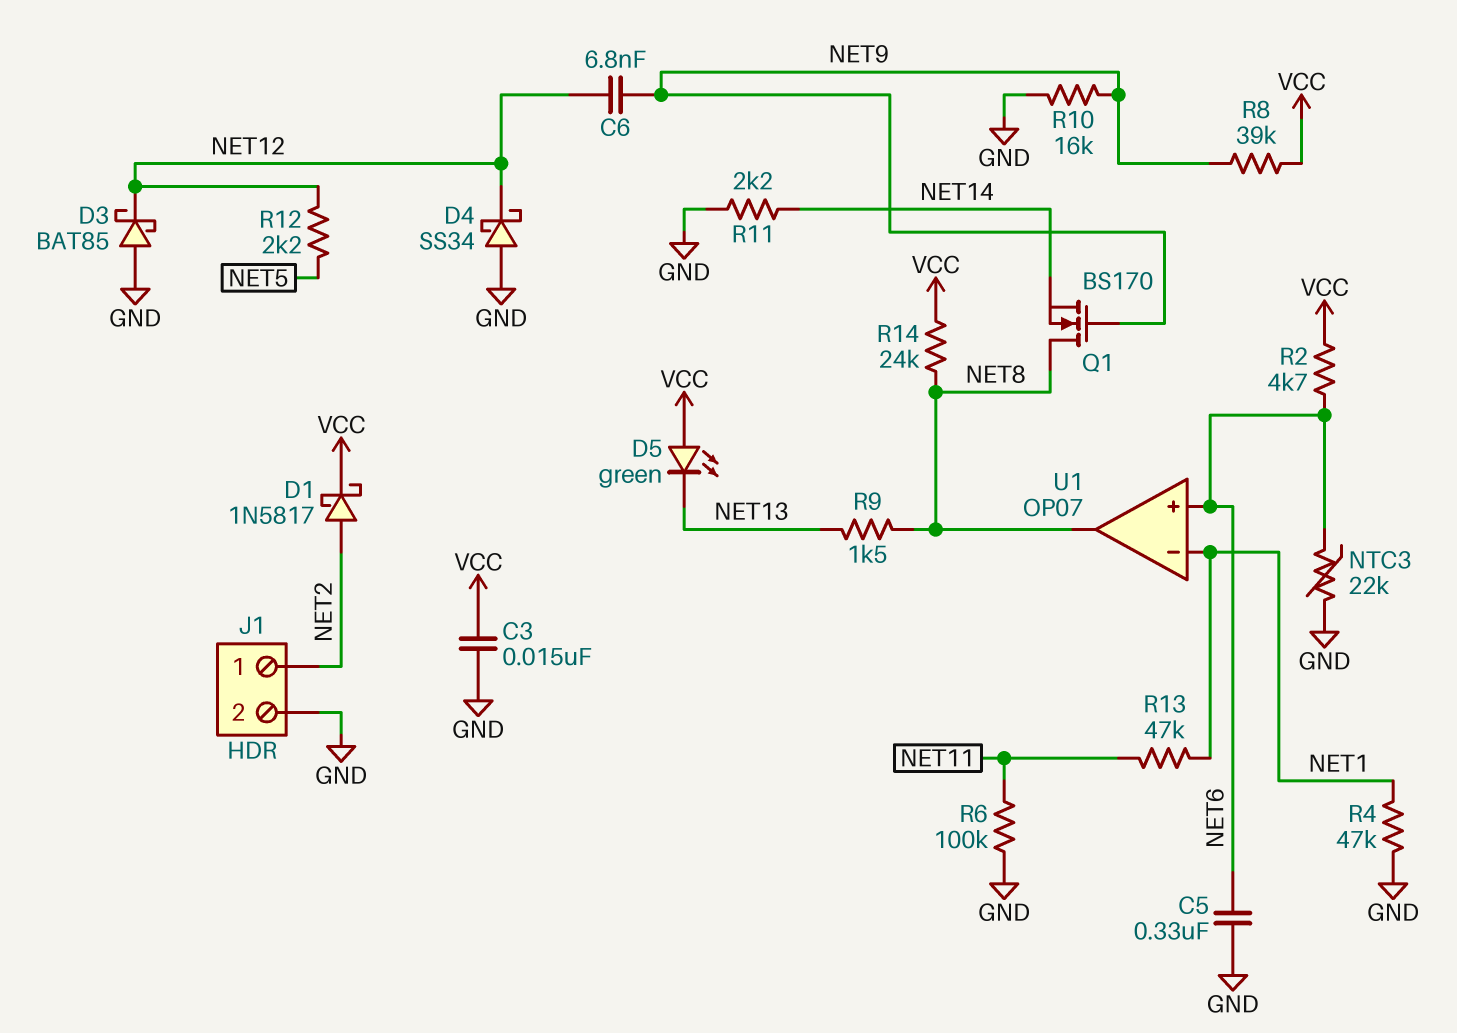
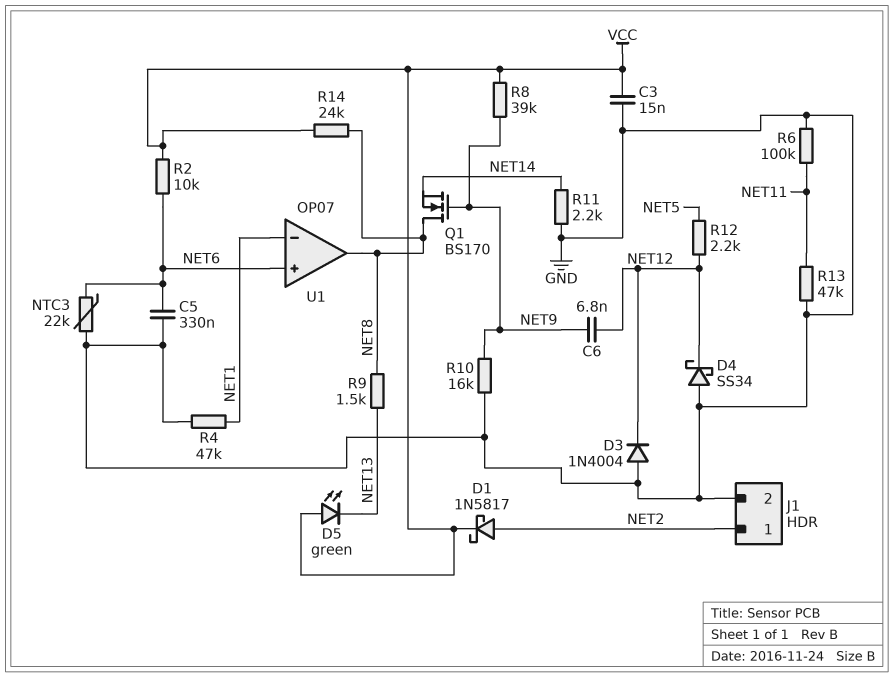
D3: schottky BAT85 (A GND, K NET12) -> diode 1N4004 (A GND, K NET12)
R2: 4.7k (NET6, VCC) -> 10k (NET6, VCC)
R13: 47k (NET1, NET11) -> 47k (GND, NET11)

